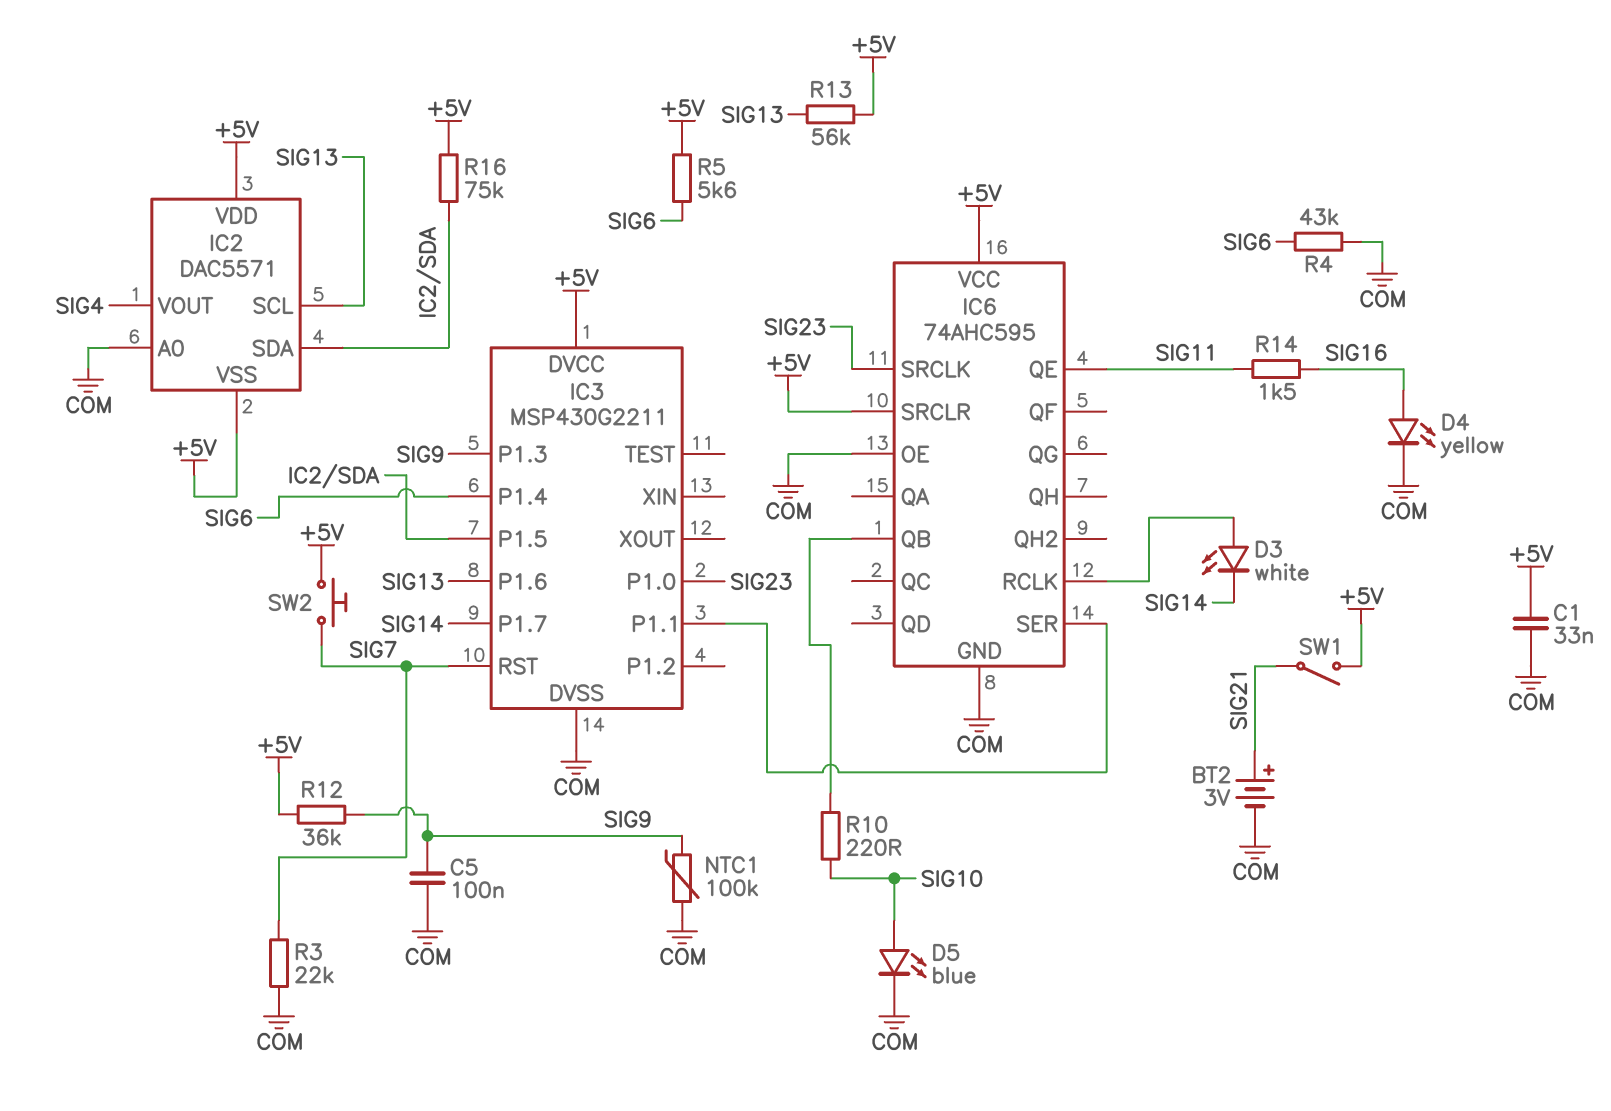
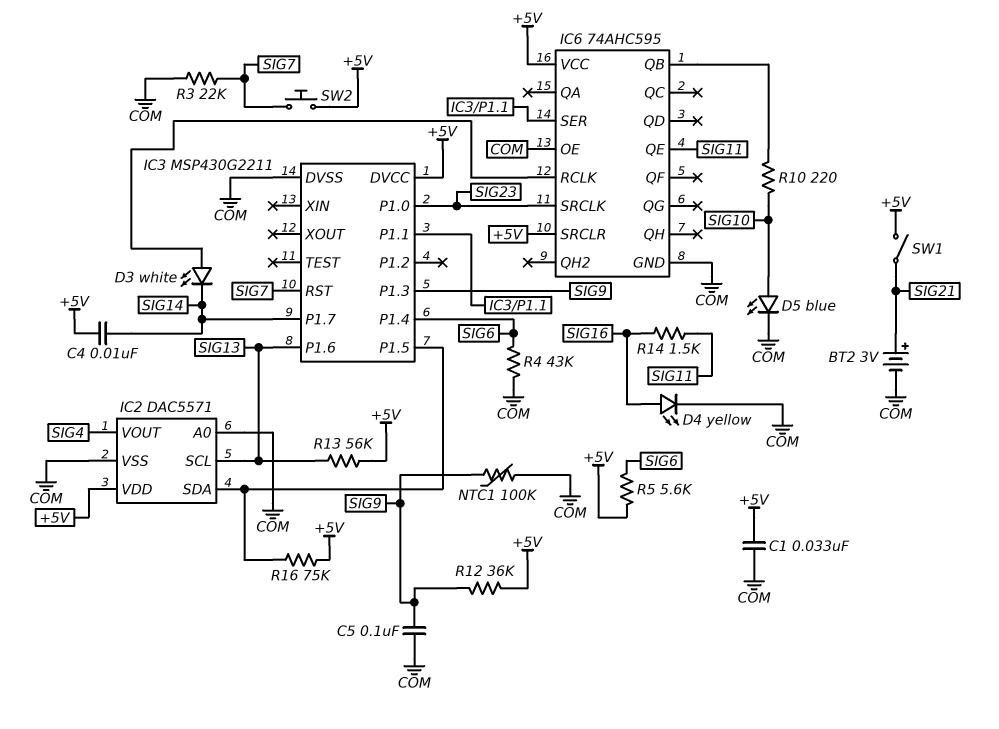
C4: none -> 10nF (+5V, SIG14)
IC2 pin VSS: +5V -> COM

